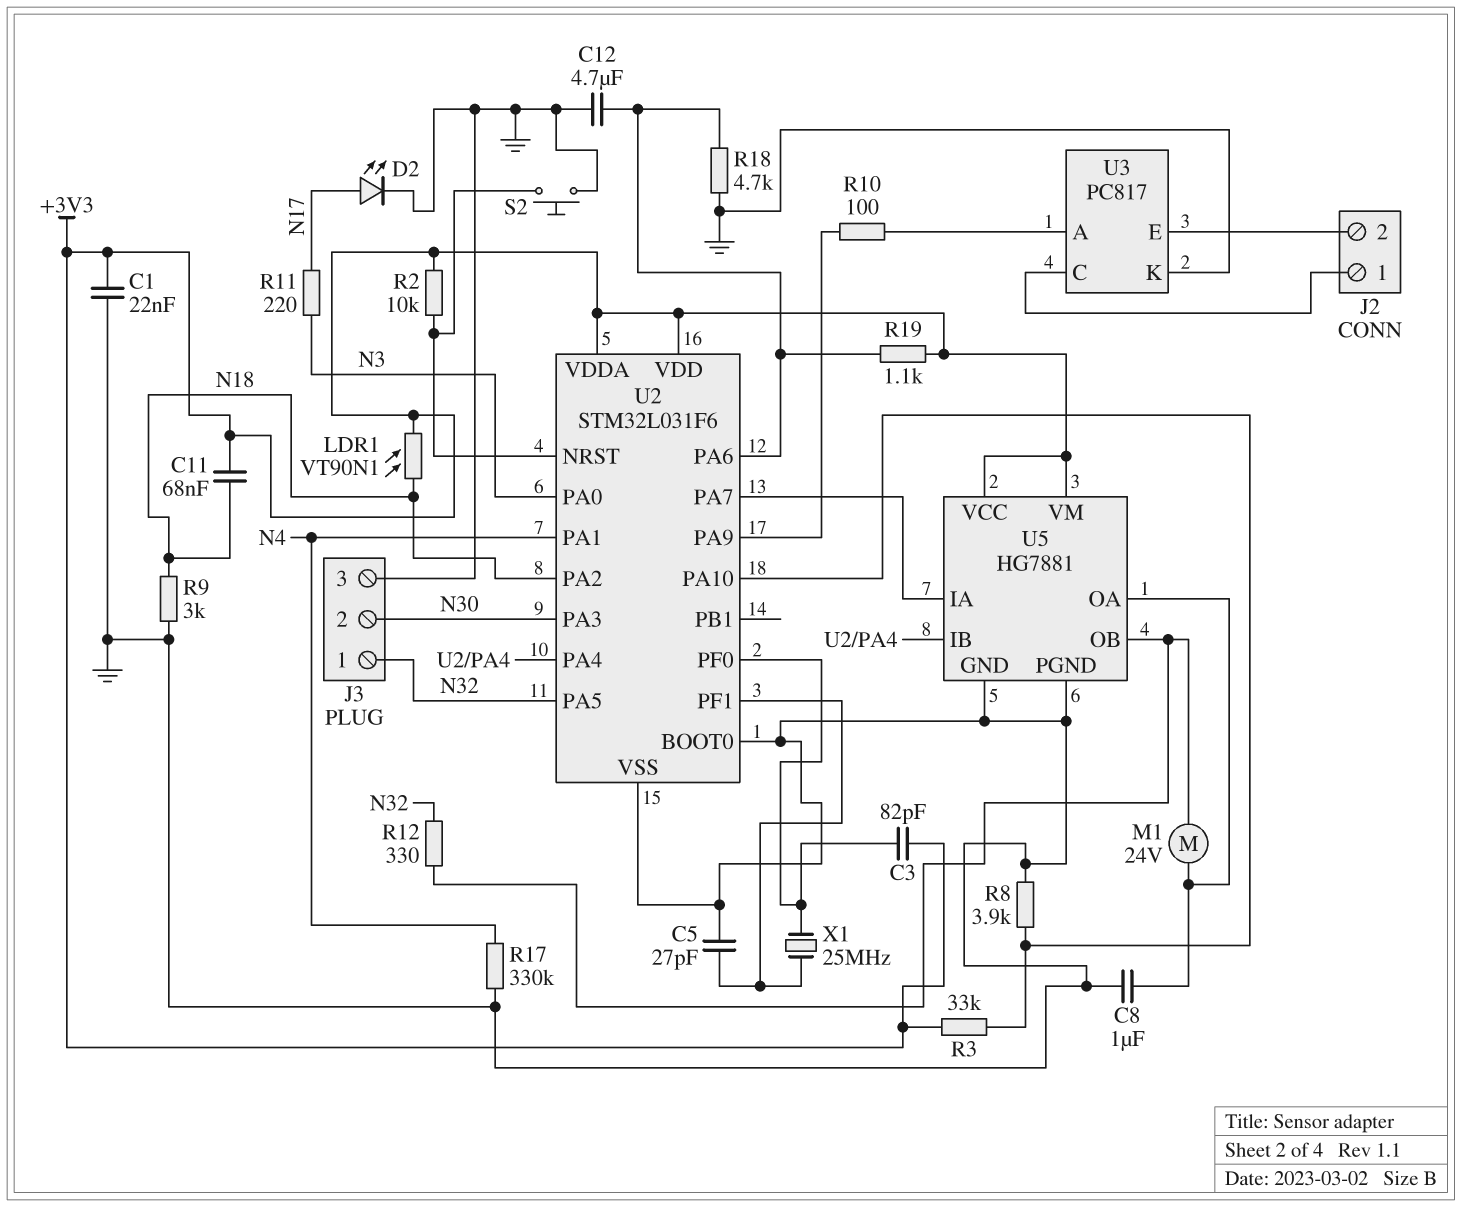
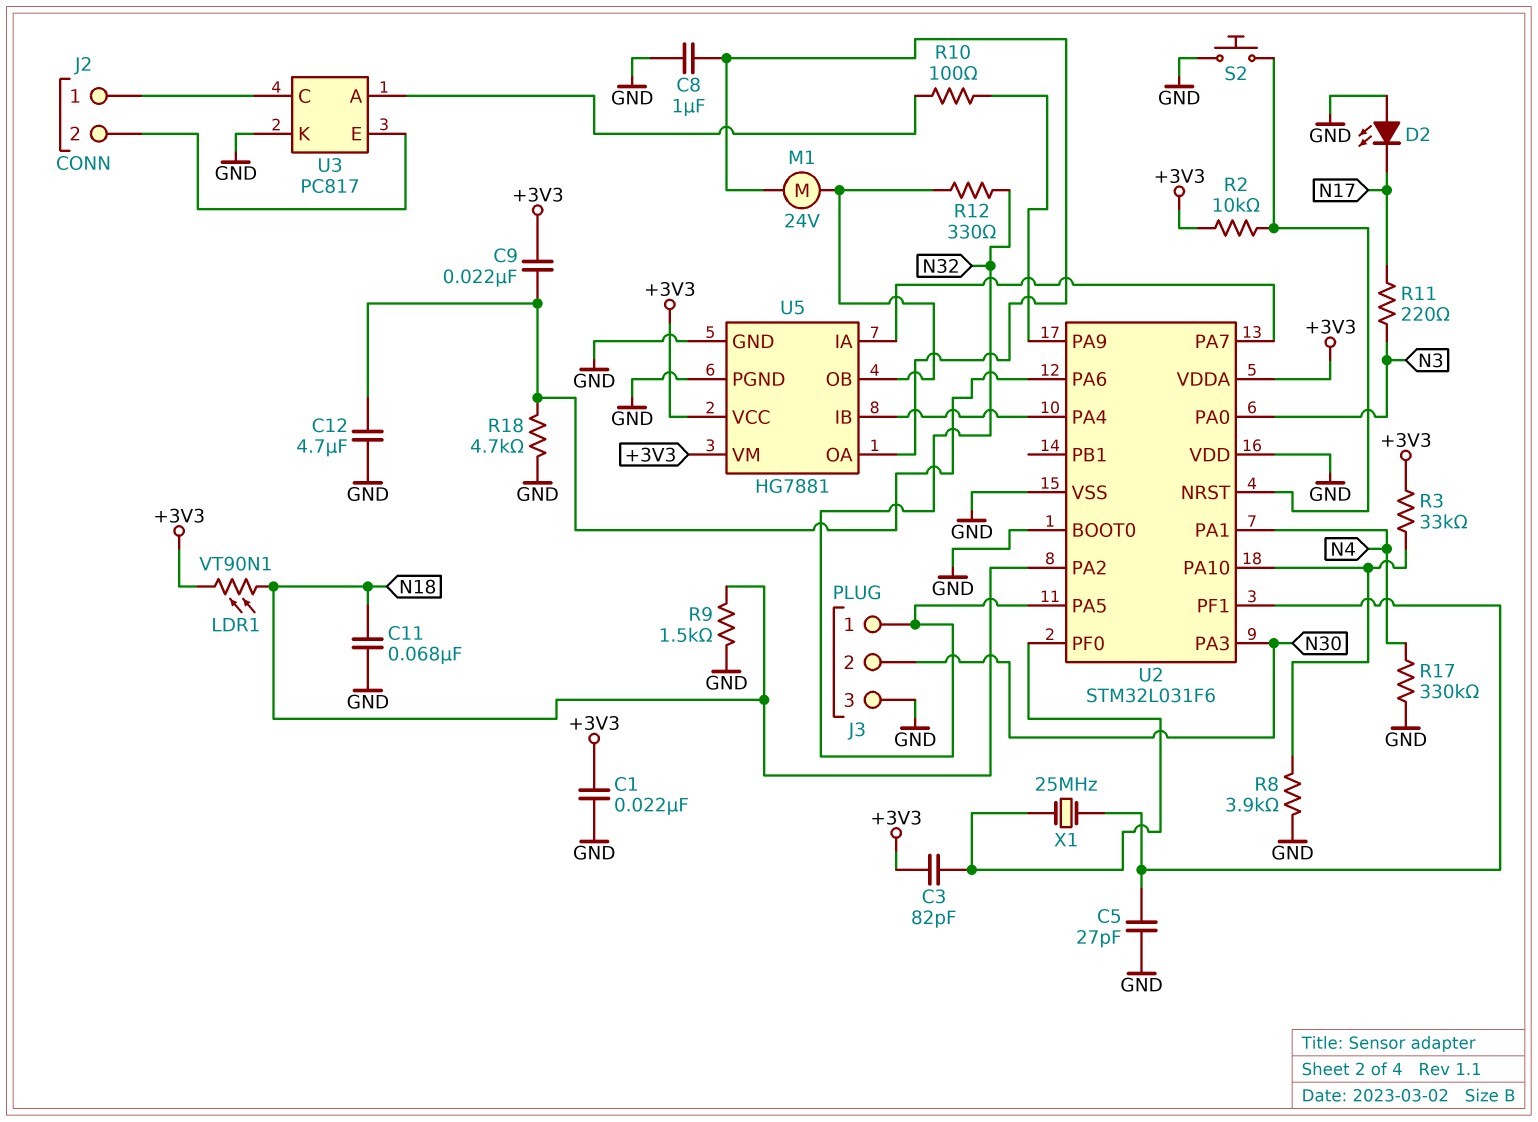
C9: none -> 22nF (+3V3, U2/PA6)
C11: 68nF (+3V3, N18) -> 68nF (GND, N18)
D2: LED (A N17, K GND) -> LED (A GND, K N17)
R9: 3k (GND, N18) -> 1.5k (GND, N18)
R19: 1.1k (+3V3, U2/PA6) -> none
U2 pin VDD: +3V3 -> GND

